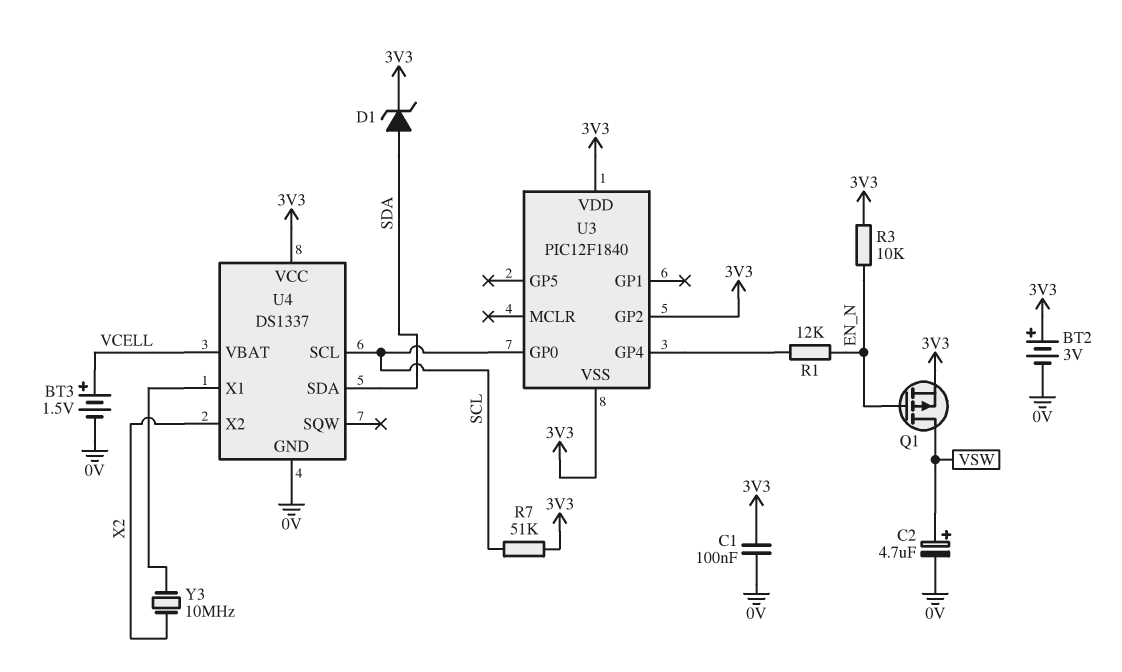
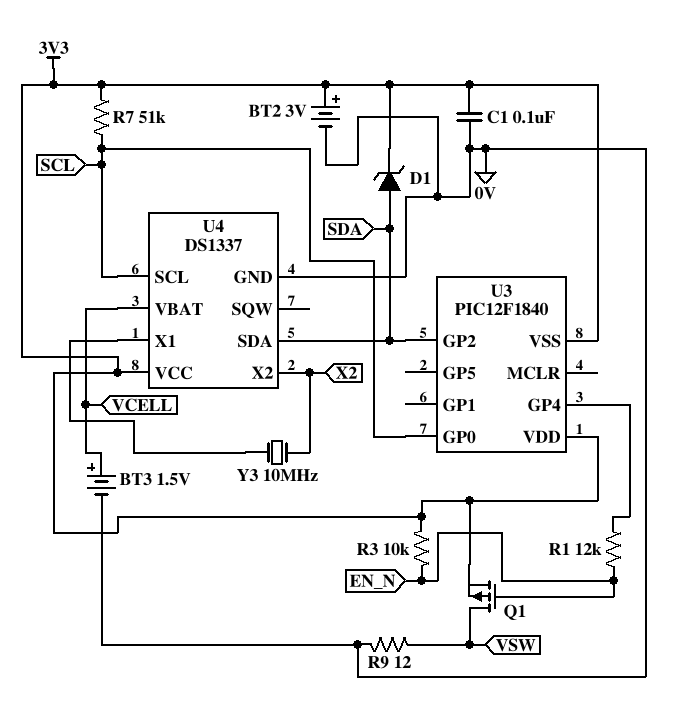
C2: 4.7uF (plus VSW, minus 0V) -> none
R9: none -> 12 (0V, VSW)
U3 pin GP2: 3V3 -> SDA

